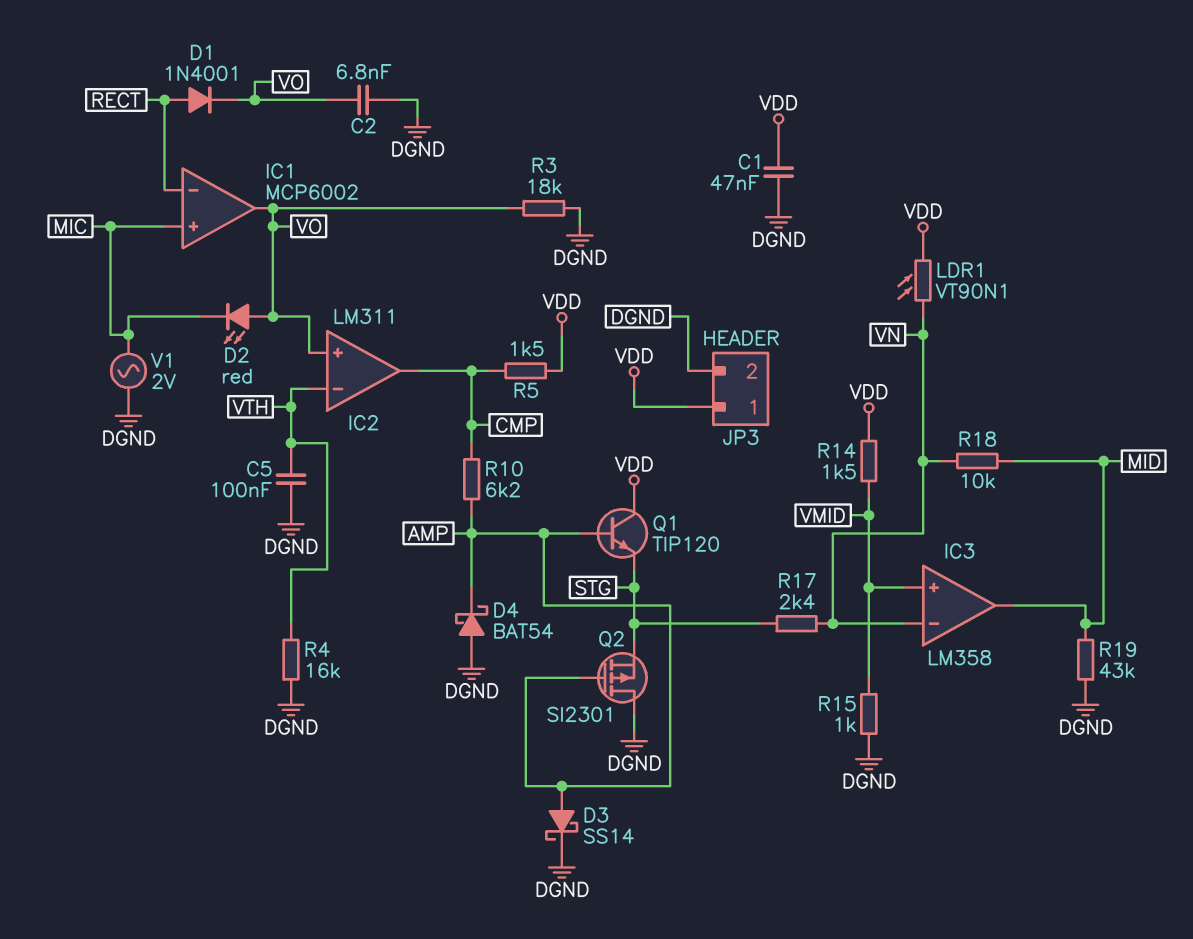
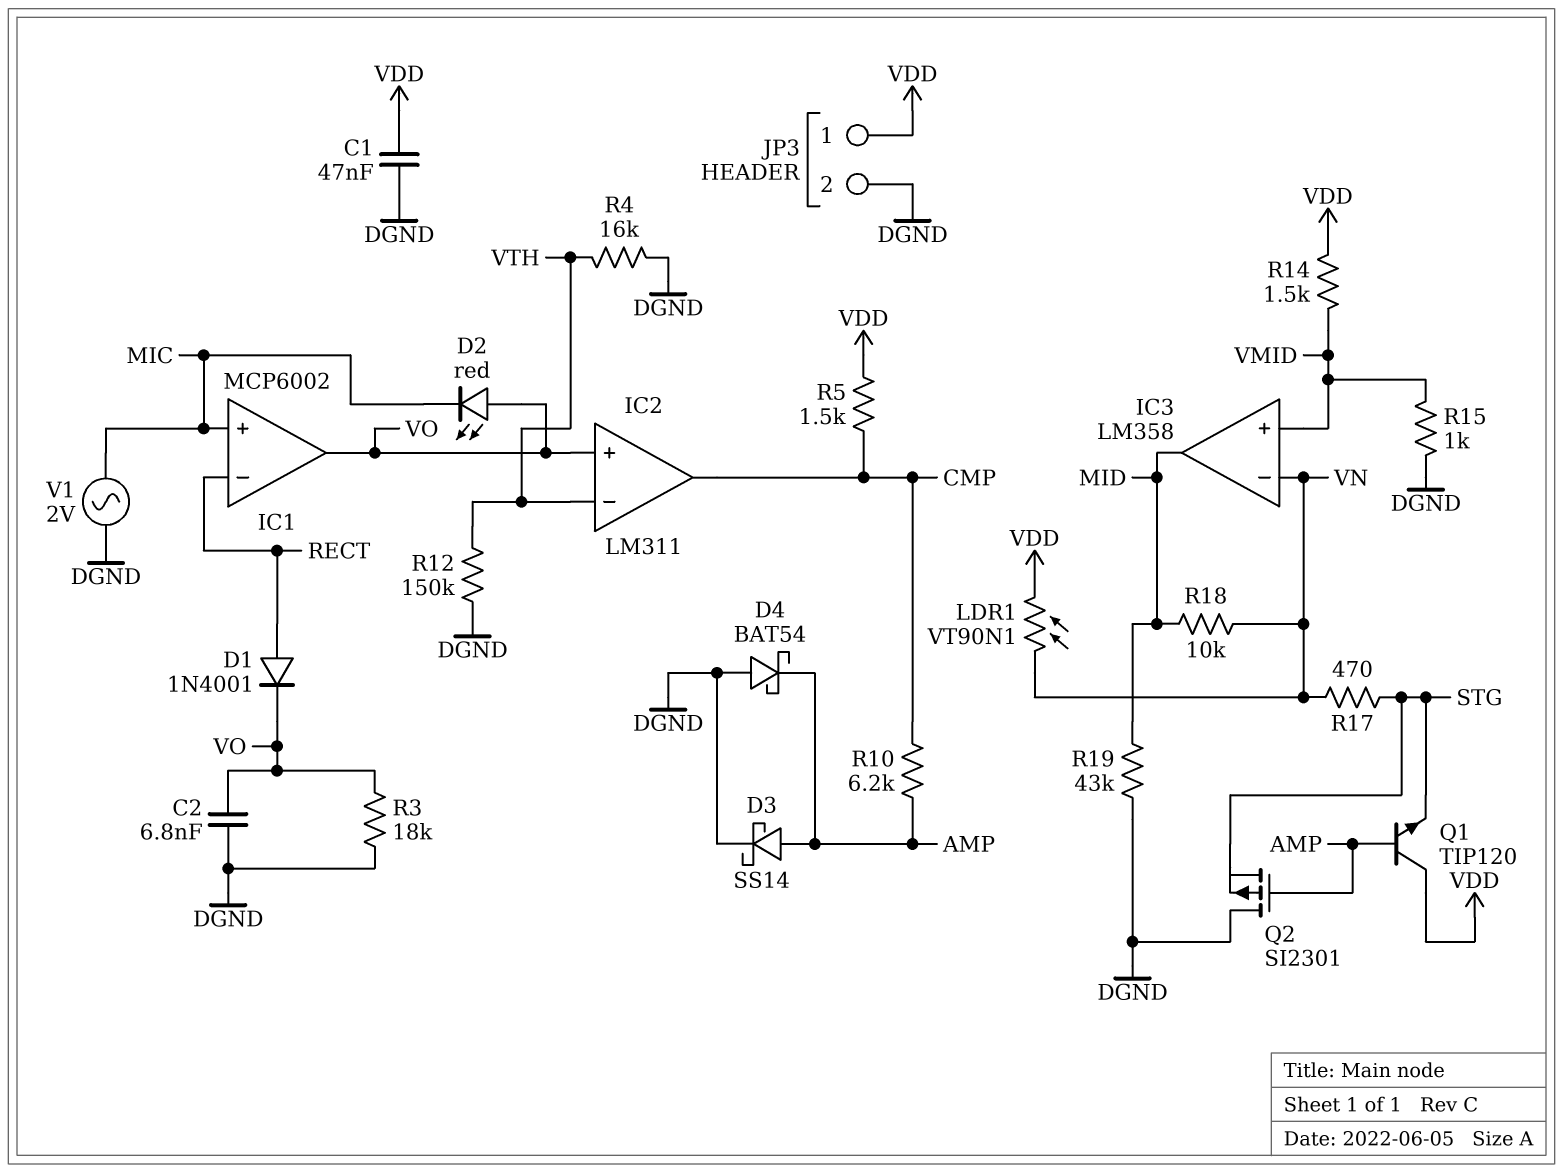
C5: 100nF (DGND, VTH) -> none
R12: none -> 150k (DGND, VTH)
R17: 2.4k (STG, VN) -> 470 (STG, VN)

